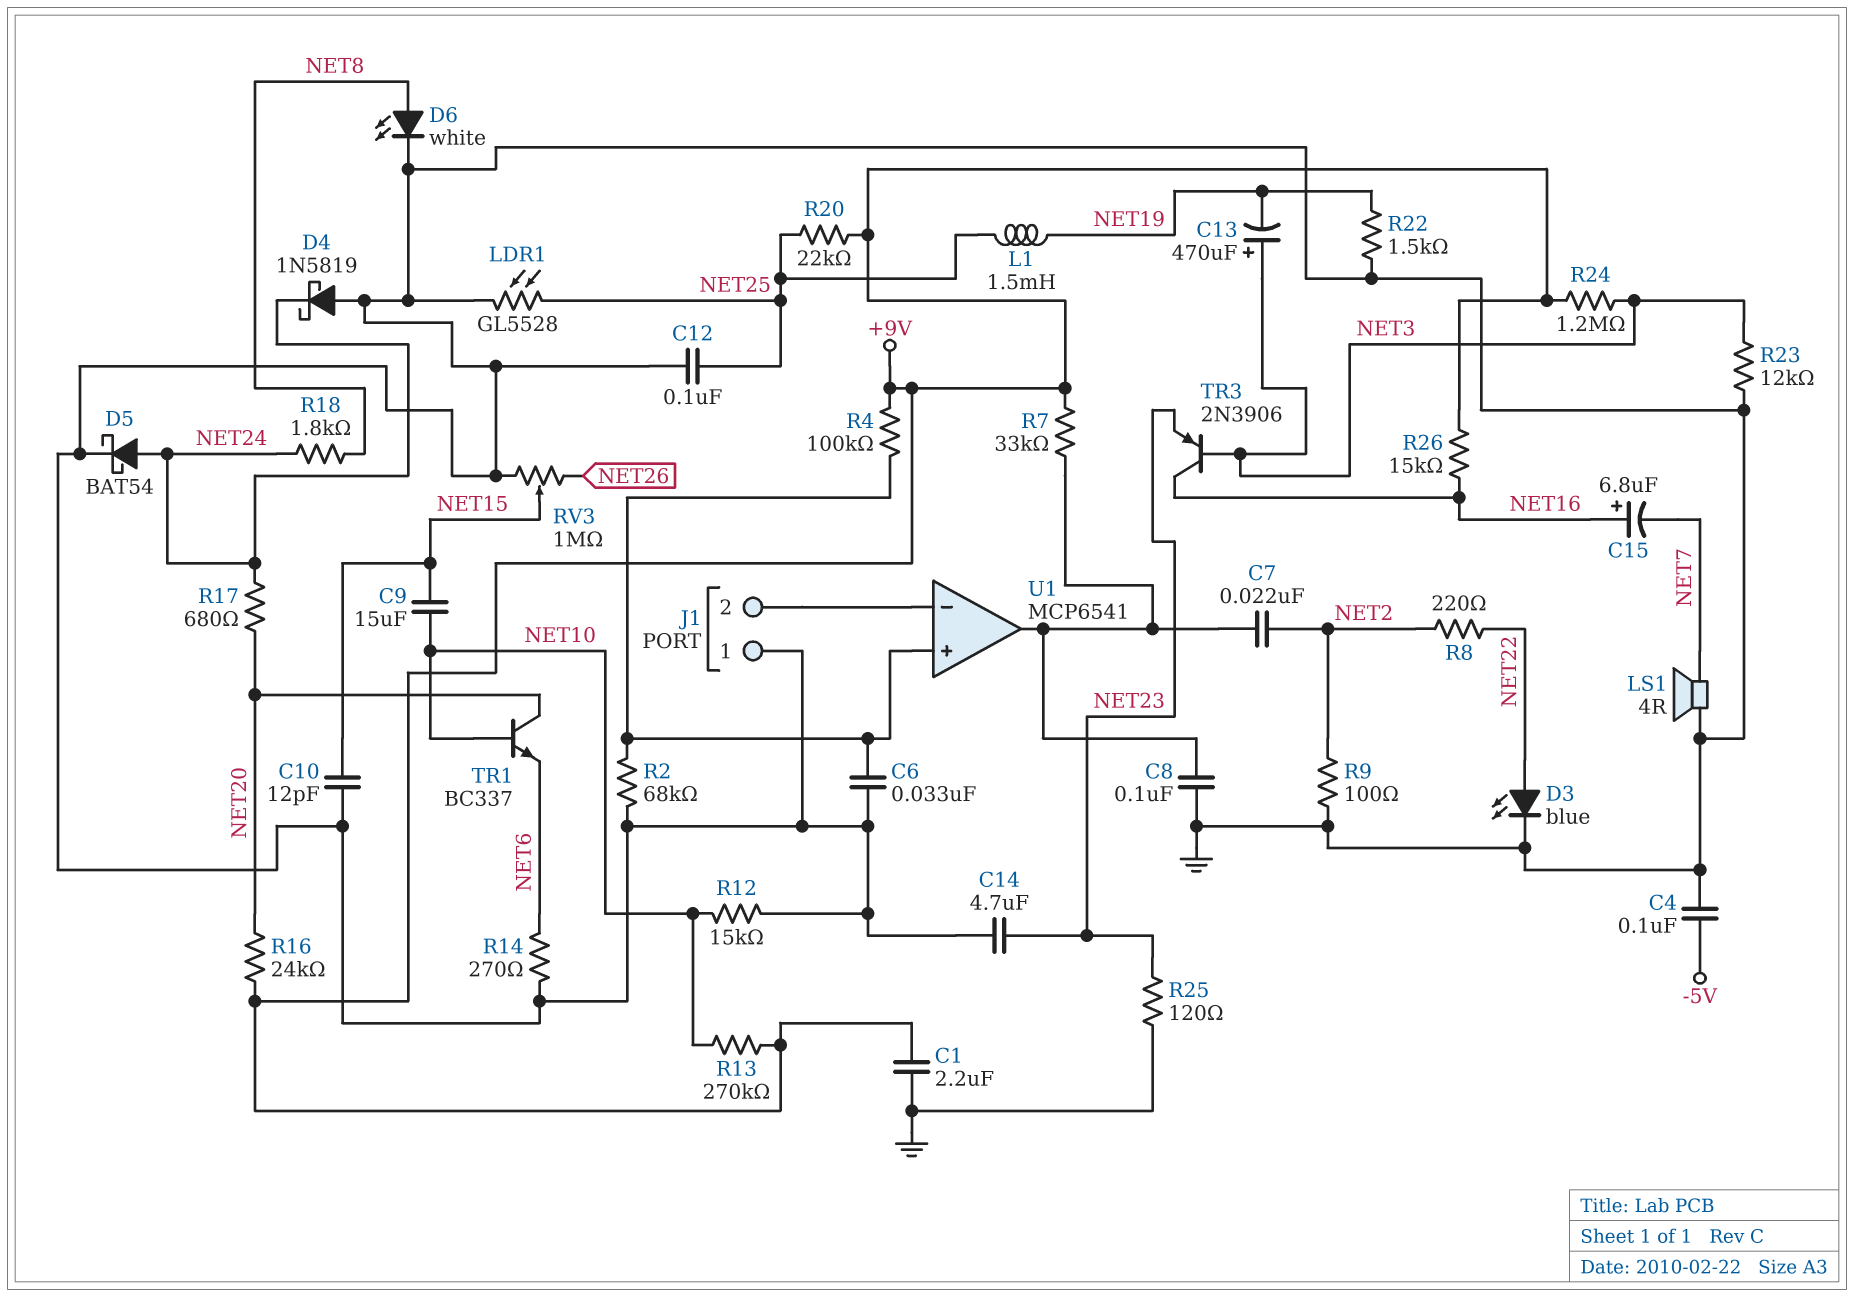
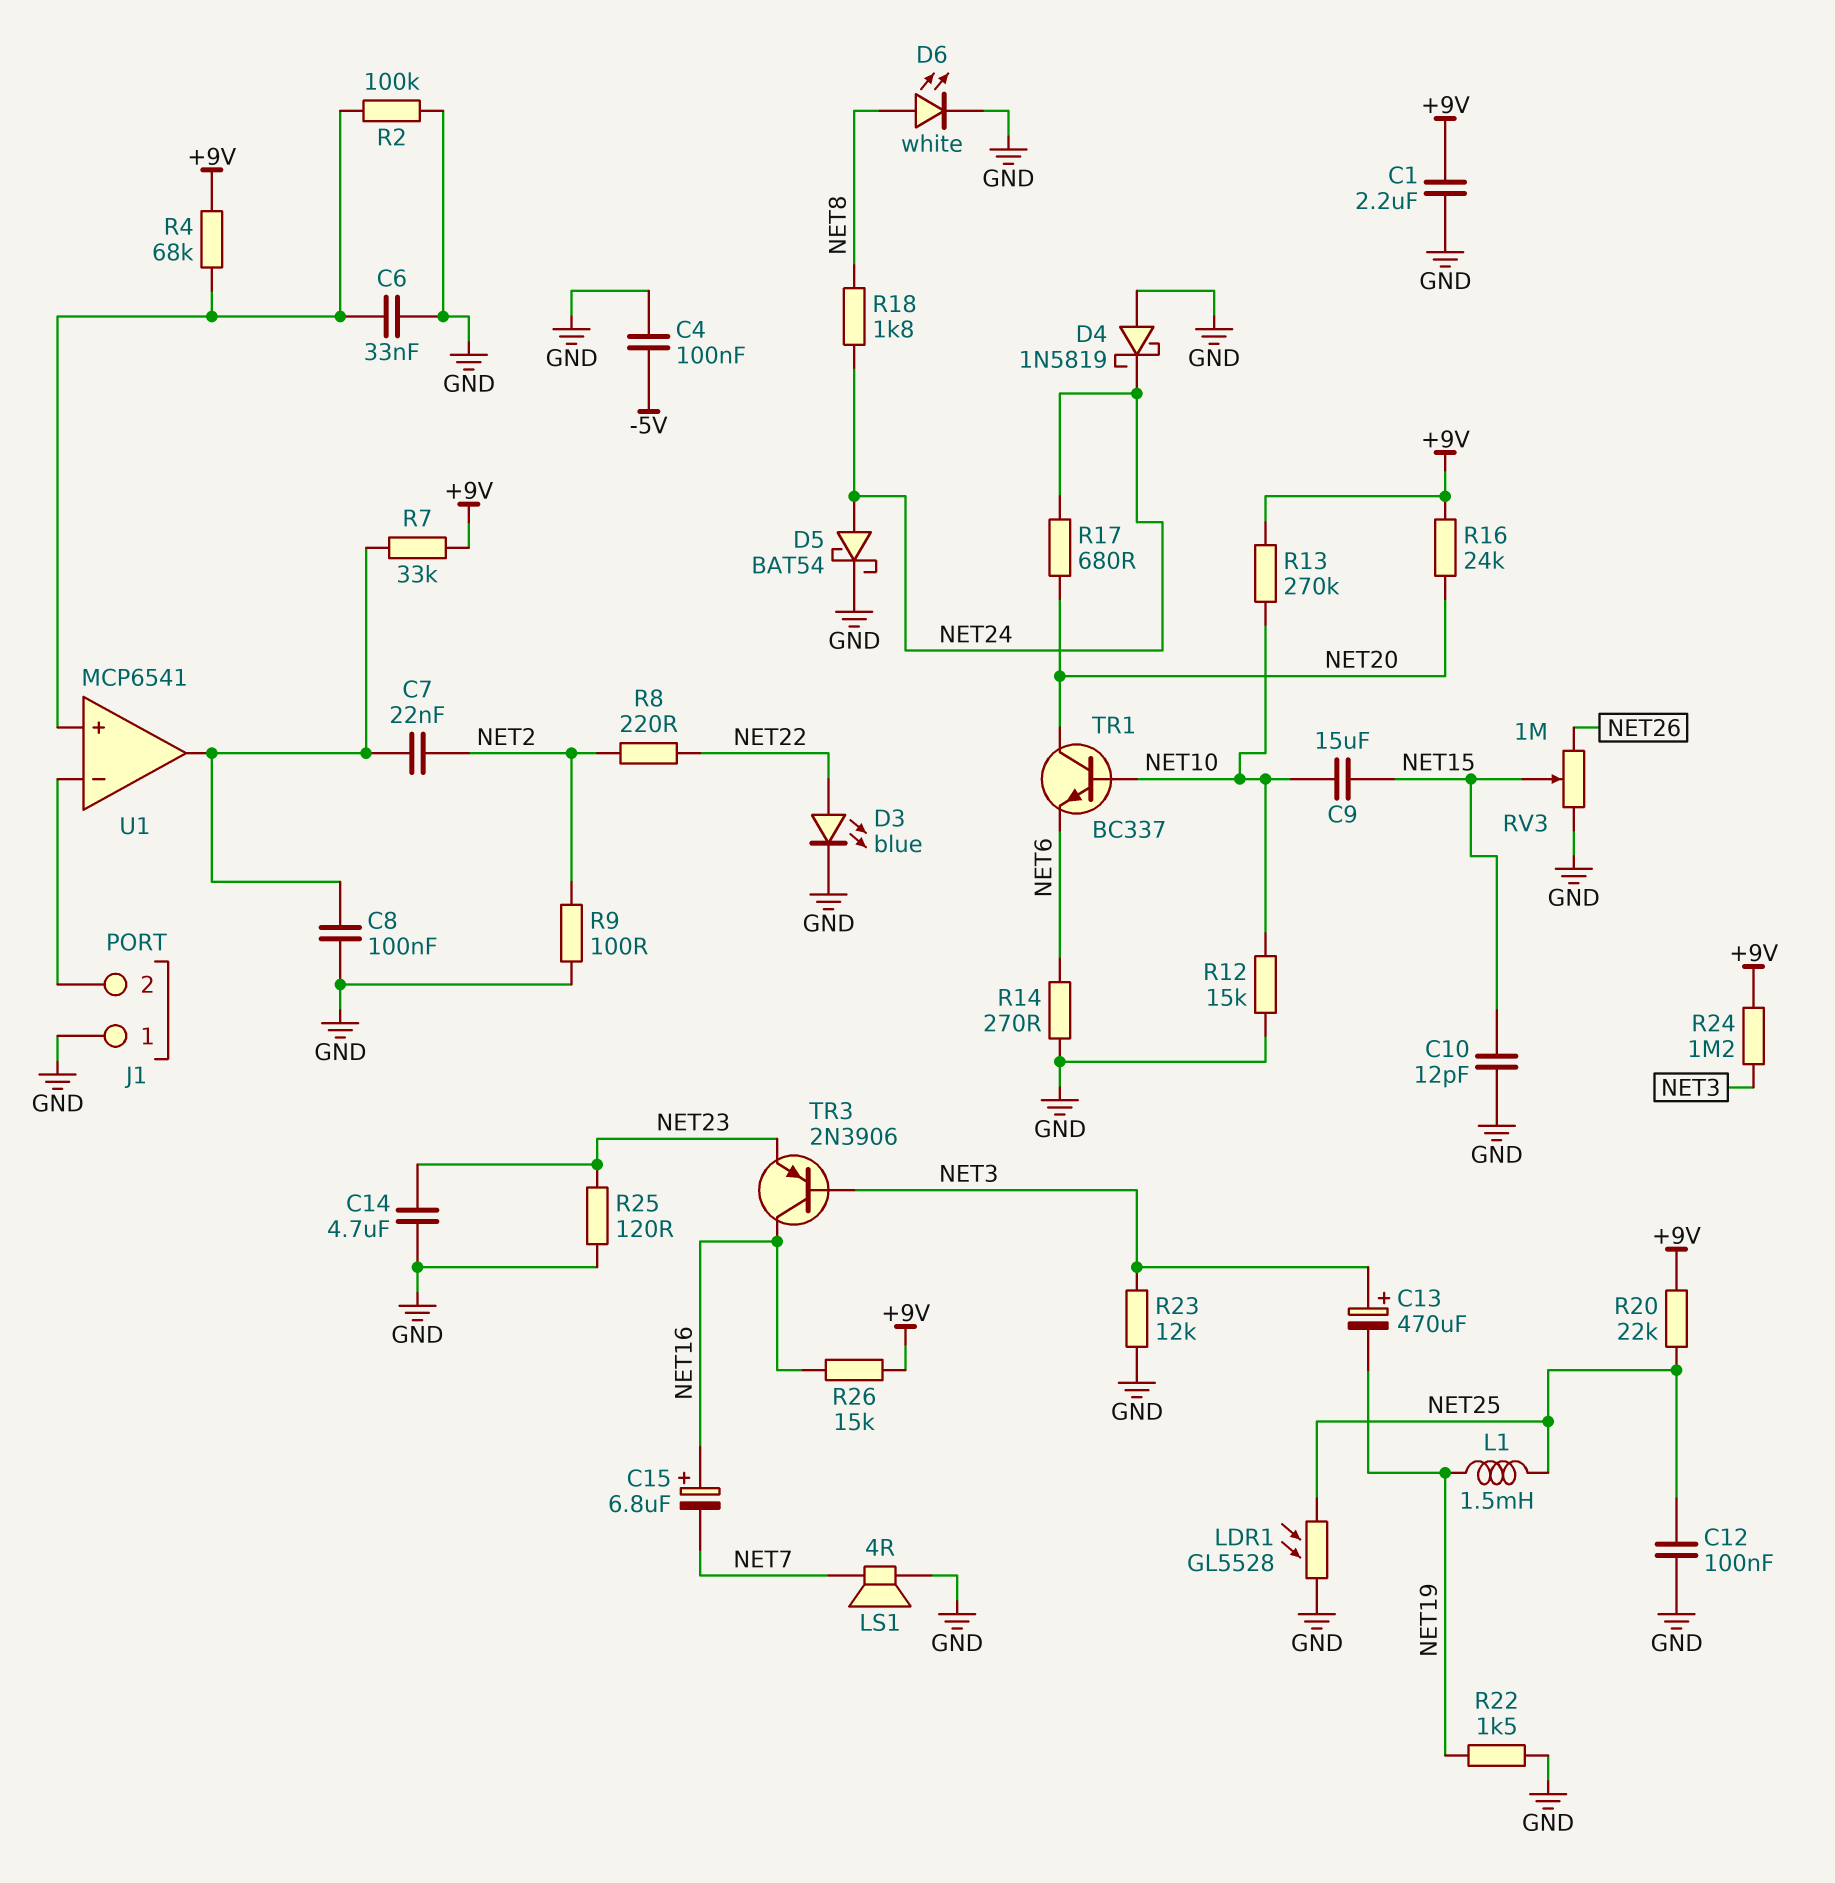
R2: 68k (GND, U1/in+) -> 100k (GND, U1/in+)
R4: 100k (+9V, U1/in+) -> 68k (+9V, U1/in+)

